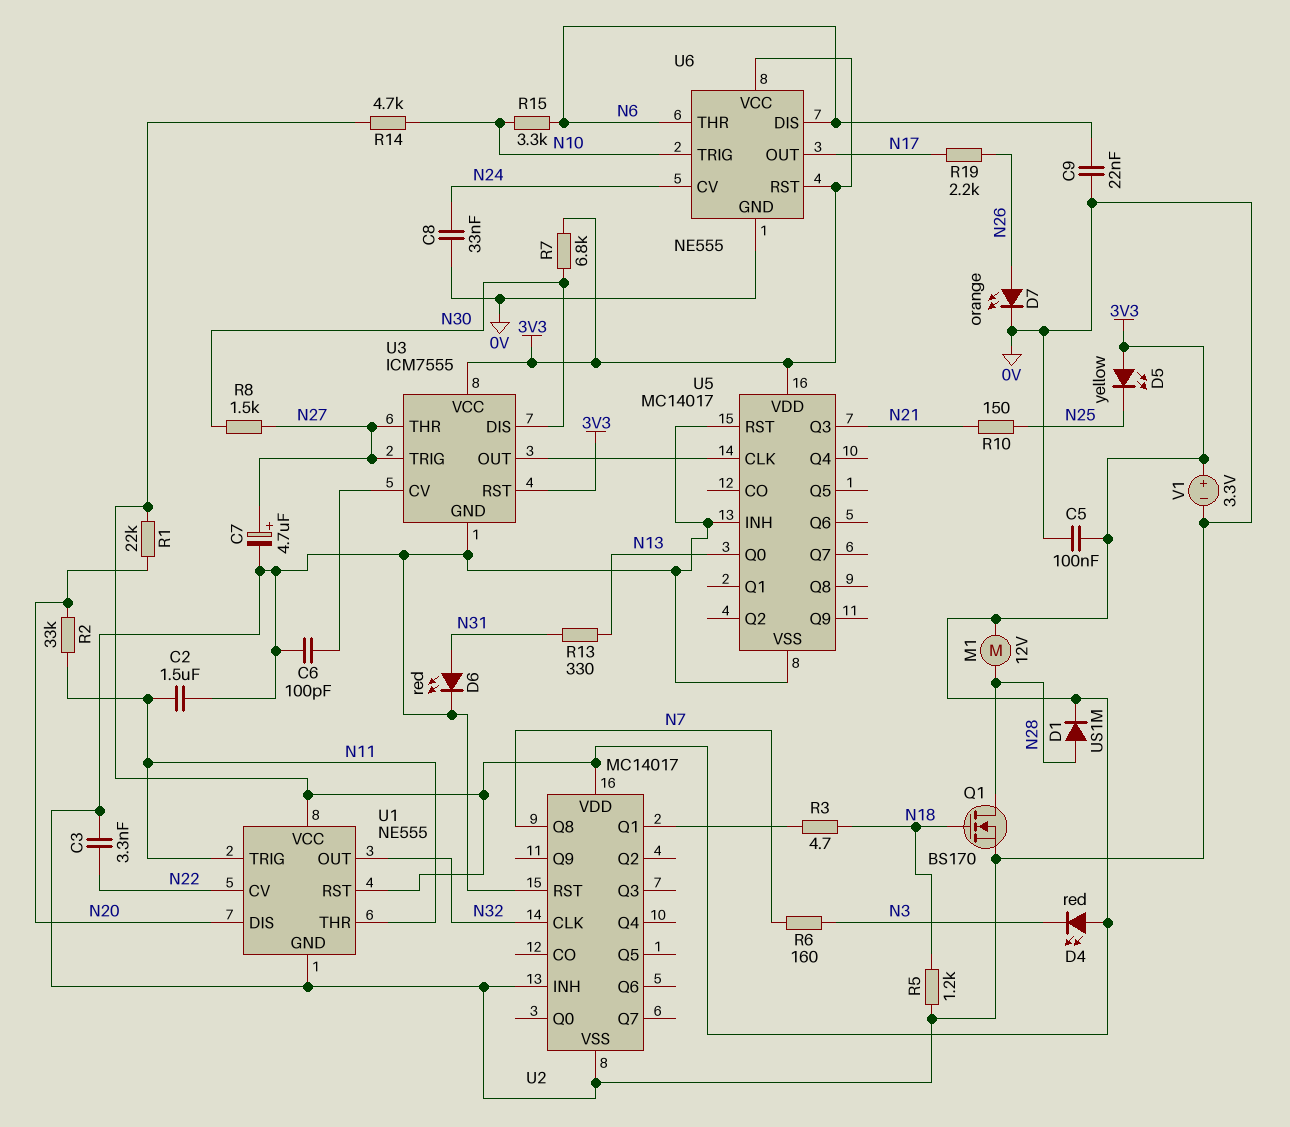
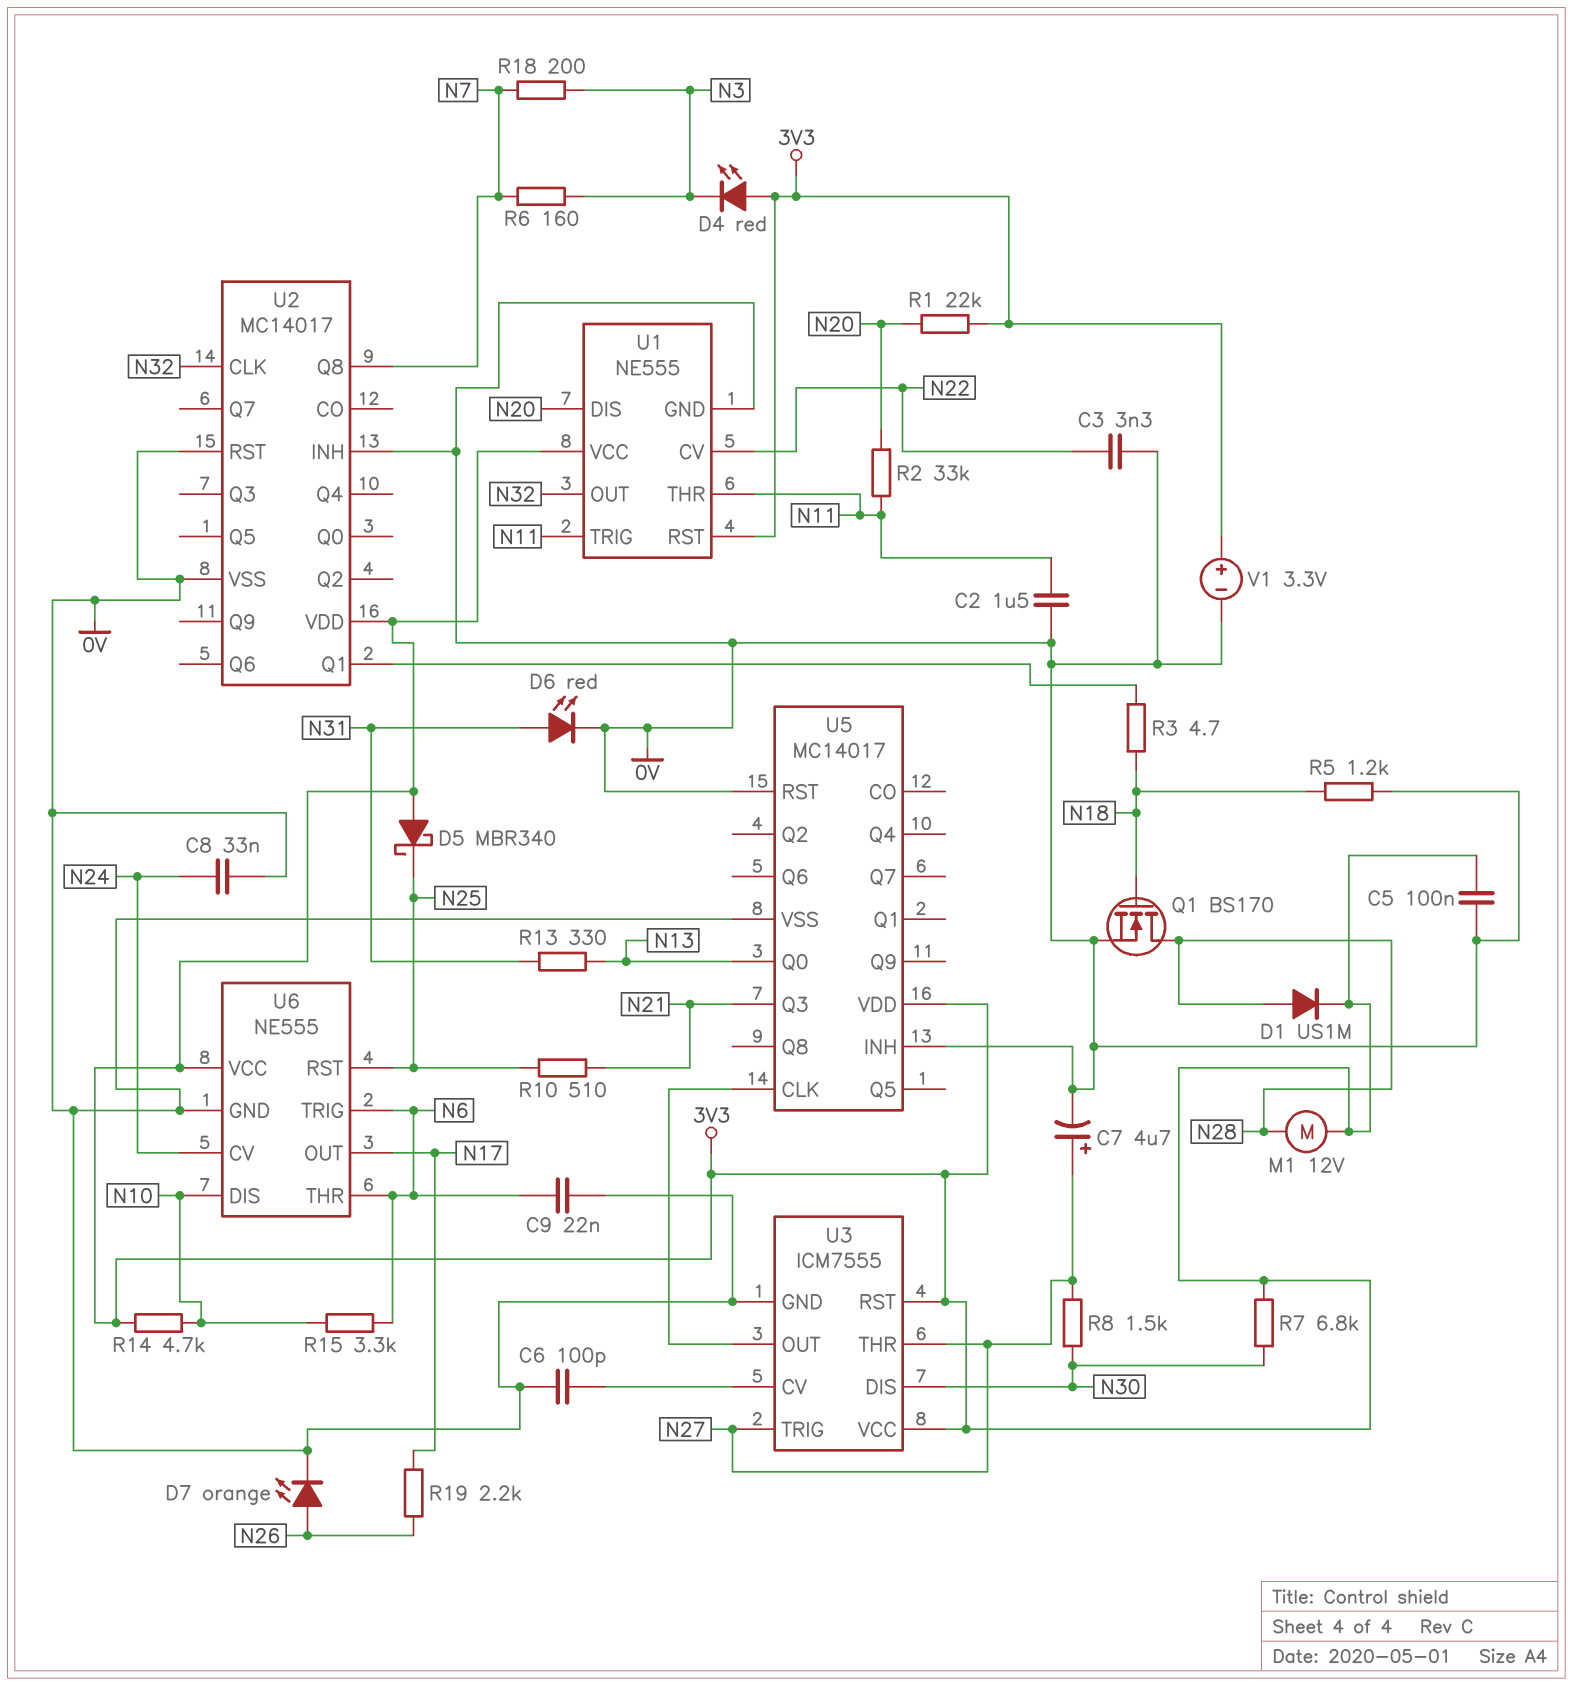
D5: LED yellow (A 3V3, K N25) -> schottky MBR340 (A 3V3, K N25)
R10: 150 (N21, N25) -> 510 (N21, N25)
R18: none -> 200 (N3, N7)
U6 pin DIS: N6 -> N10
U6 pin RST: 3V3 -> N25
U6 pin TRIG: N10 -> N6

